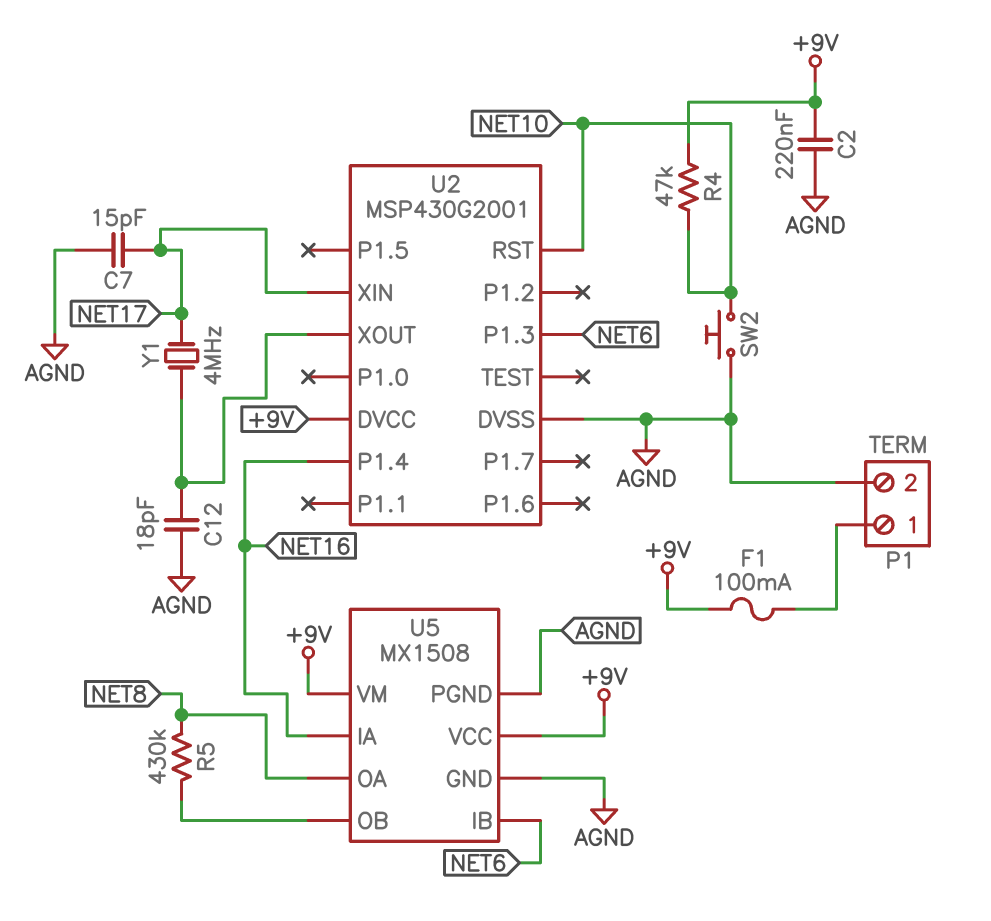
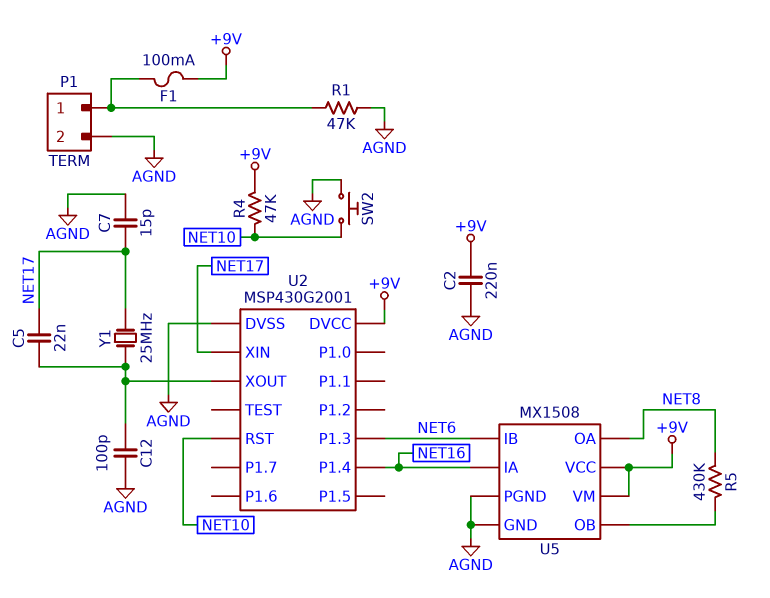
C5: none -> 22nF (NET17, U2/XOUT)
C12: 18pF (AGND, U2/XOUT) -> 100pF (AGND, U2/XOUT)
R1: none -> 47k (AGND, P1/1)
Y1: 4MHz (NET17, U2/XOUT) -> 25MHz (NET17, U2/XOUT)

